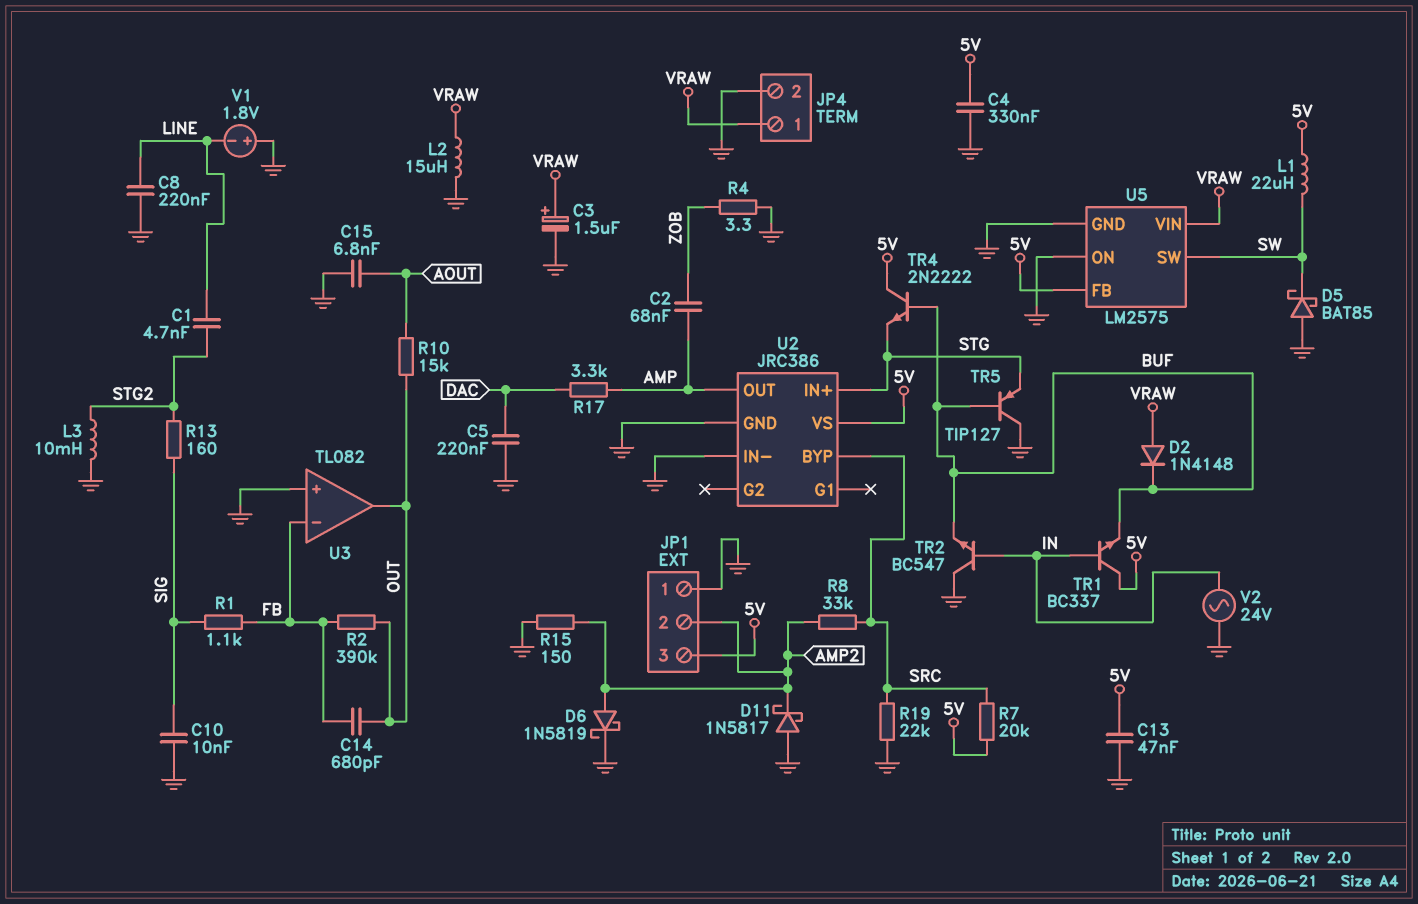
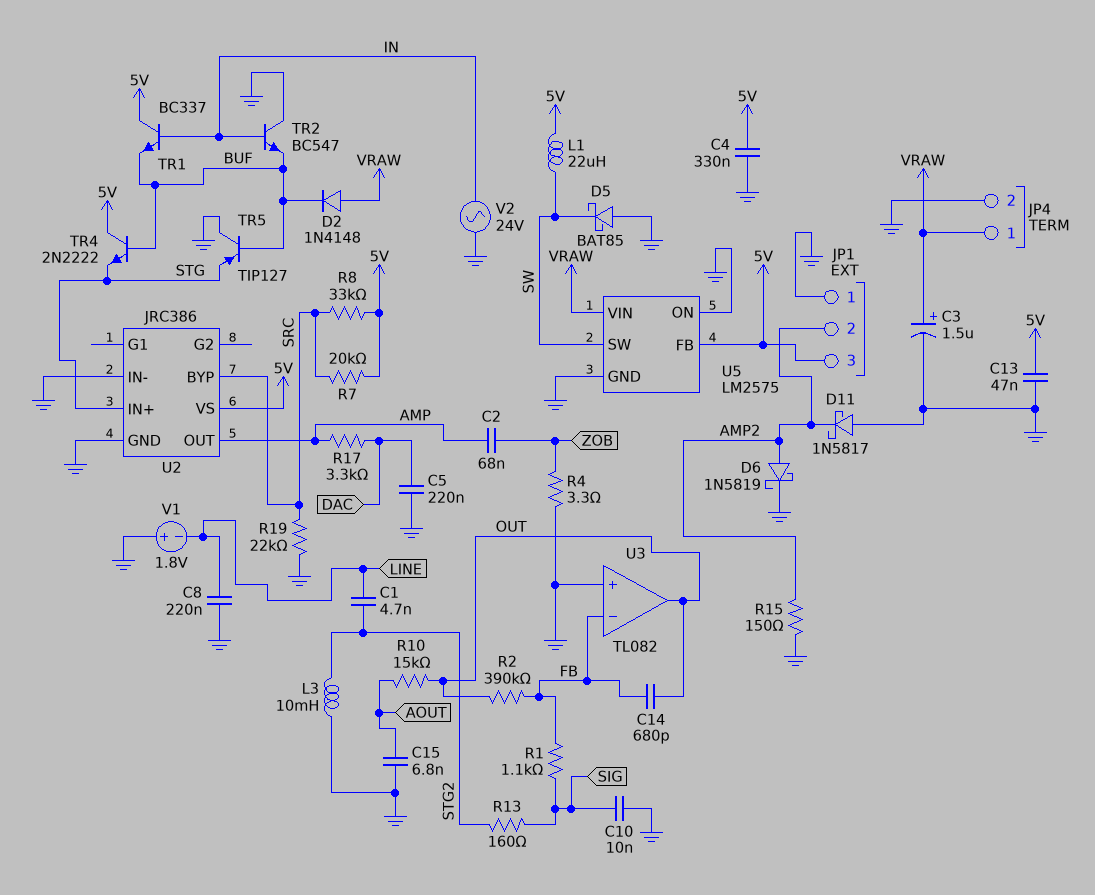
L2: 15uH (GND, VRAW) -> none
R8: 33k (AMP2, SRC) -> 33k (5V, SRC)

